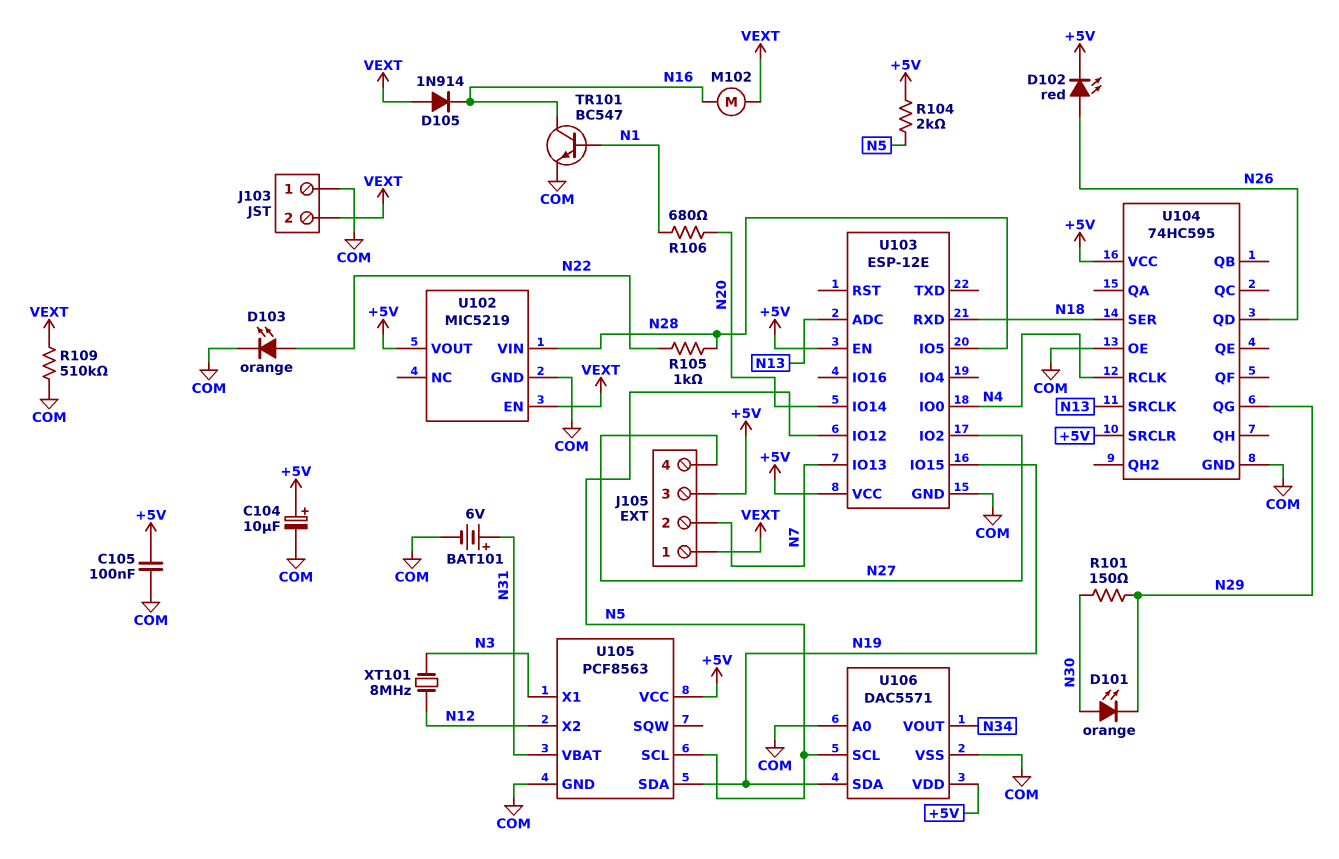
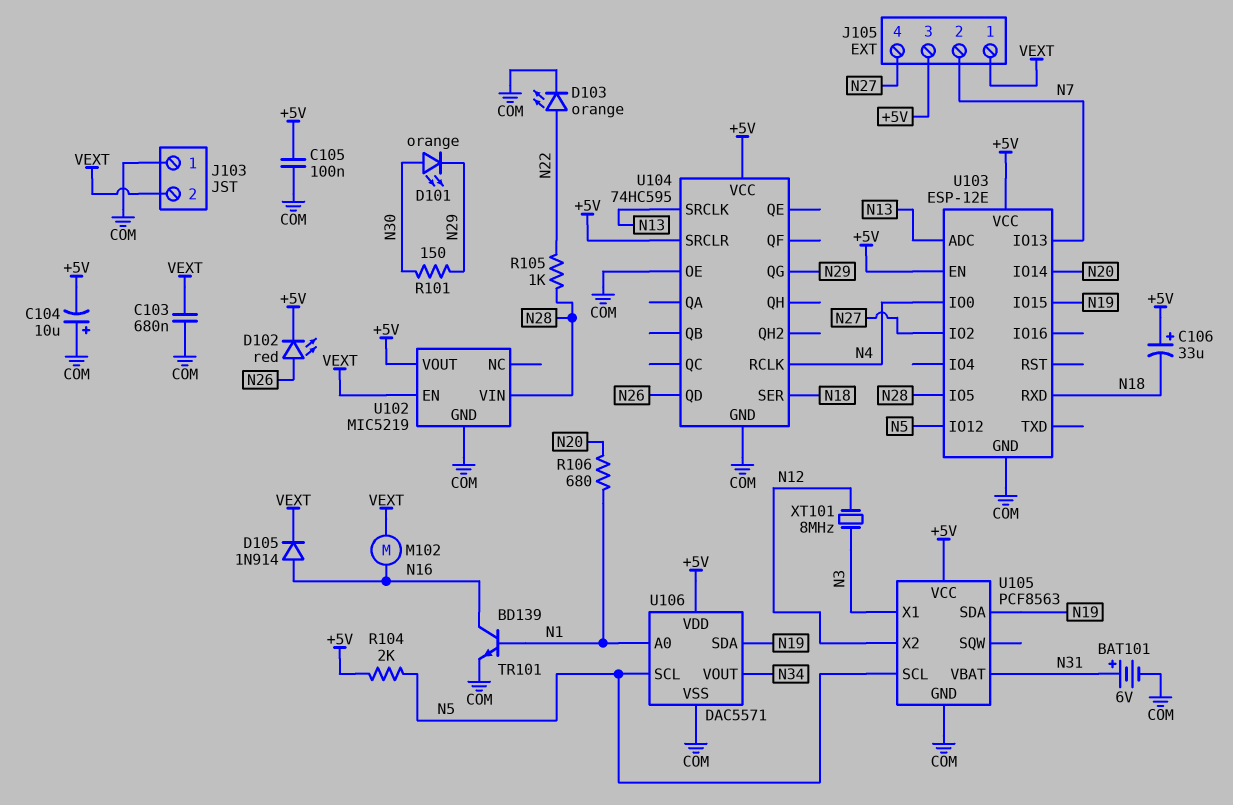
C103: none -> 680nF (COM, VEXT)
C104: 10uF (plus +5V, minus COM) -> 10uF (plus COM, minus +5V)
C106: none -> 33uF (plus +5V, minus N18)
D105: diode 1N914 (A VEXT, K N16) -> diode 1N914 (A N16, K VEXT)
R109: 510k (COM, VEXT) -> none
TR101: NPN BC547 (B N1, C N16, E COM) -> NPN BD139 (B N1, C N16, E COM)
U106 pin A0: COM -> N1

